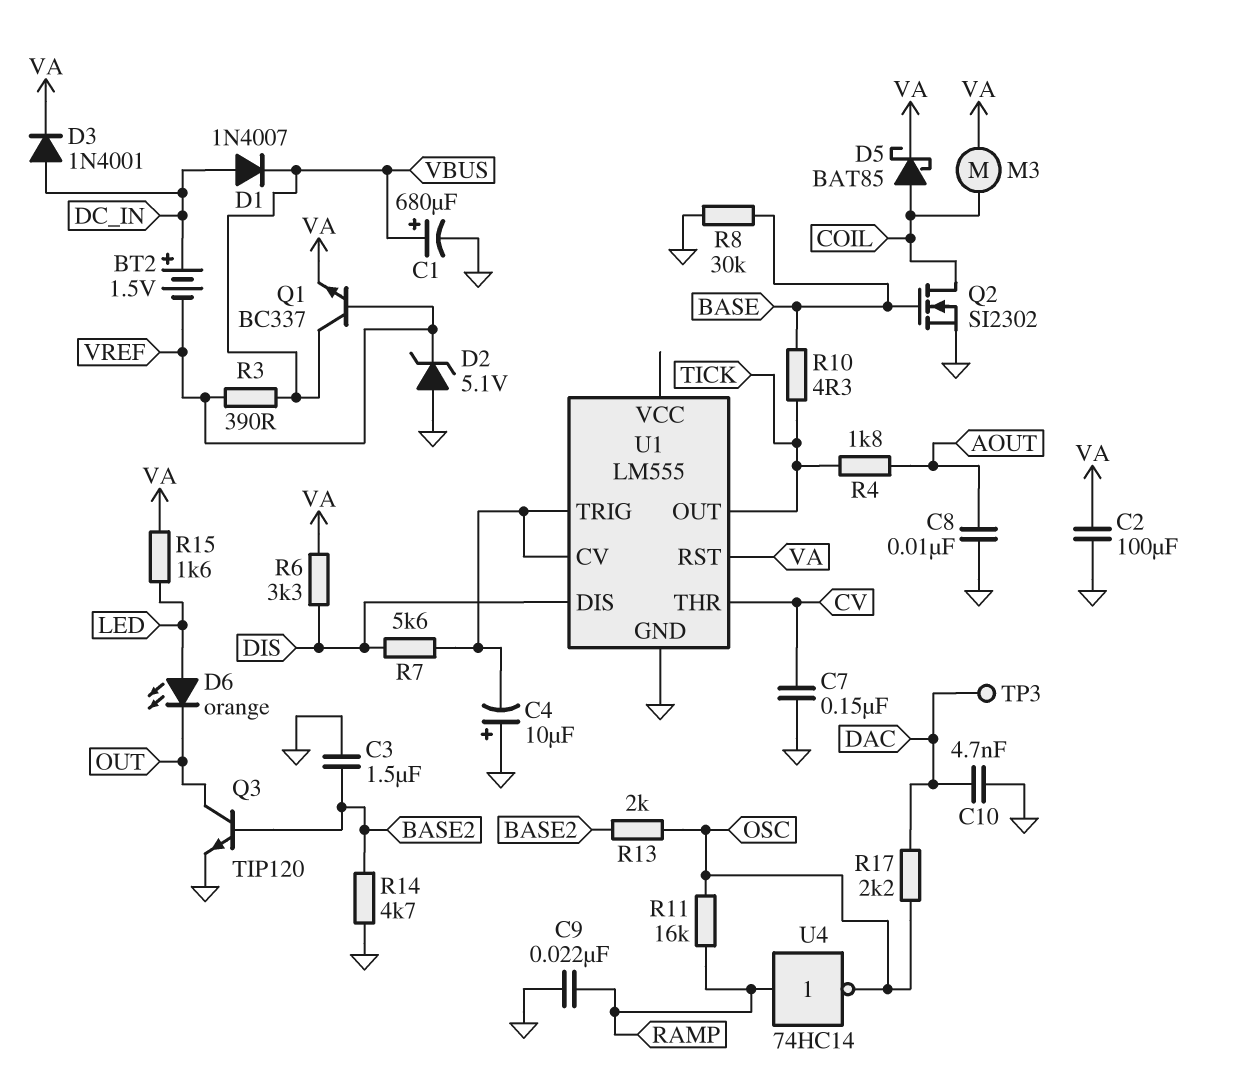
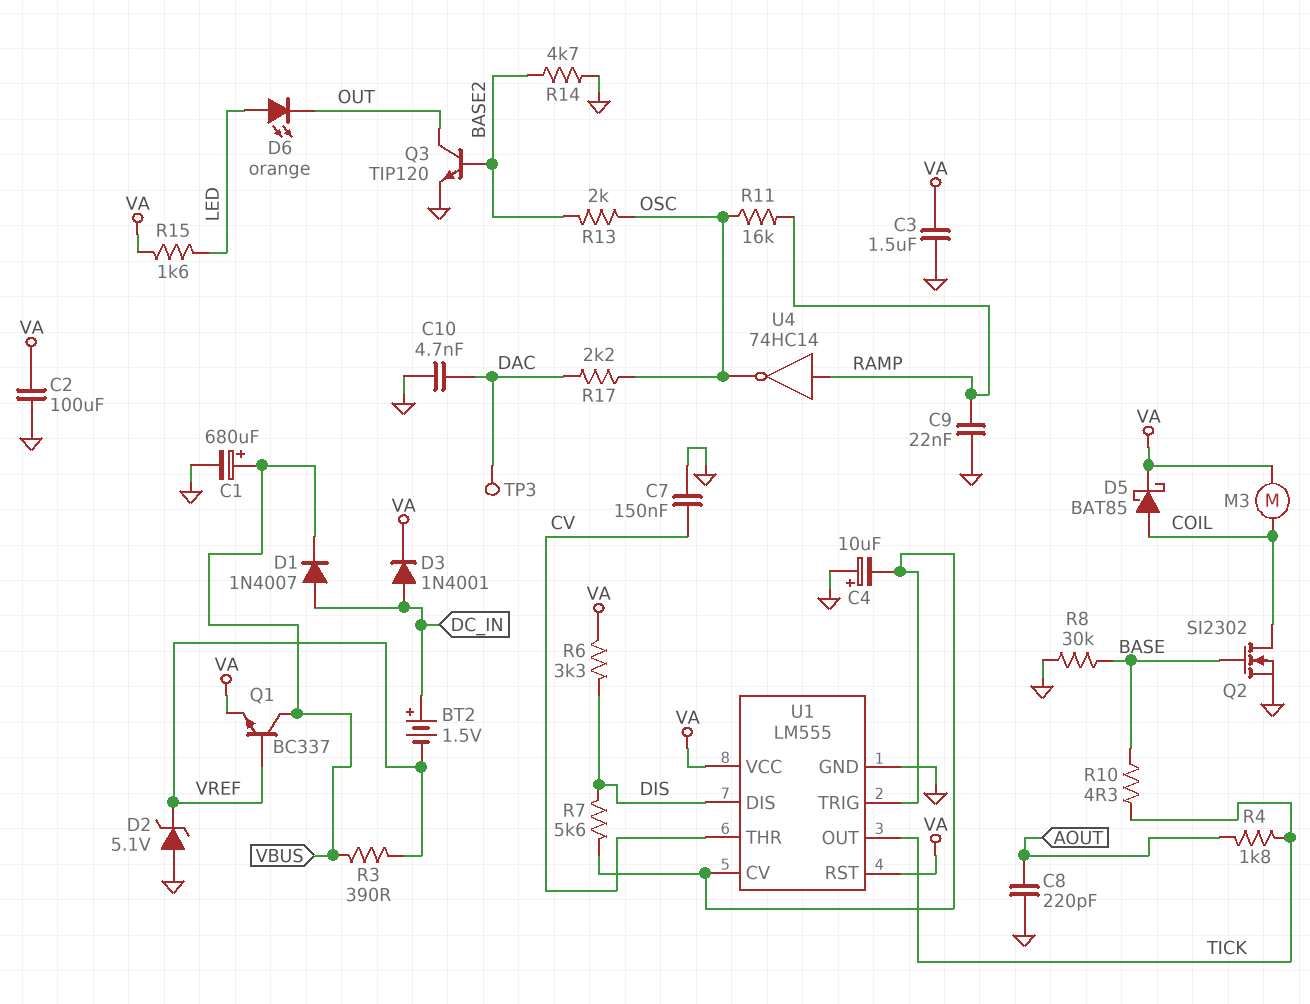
C3: 1.5uF (BASE2, GND) -> 1.5uF (GND, VA)
C8: 10nF (AOUT, GND) -> 220pF (AOUT, GND)
U1 pin VCC: none -> VA

